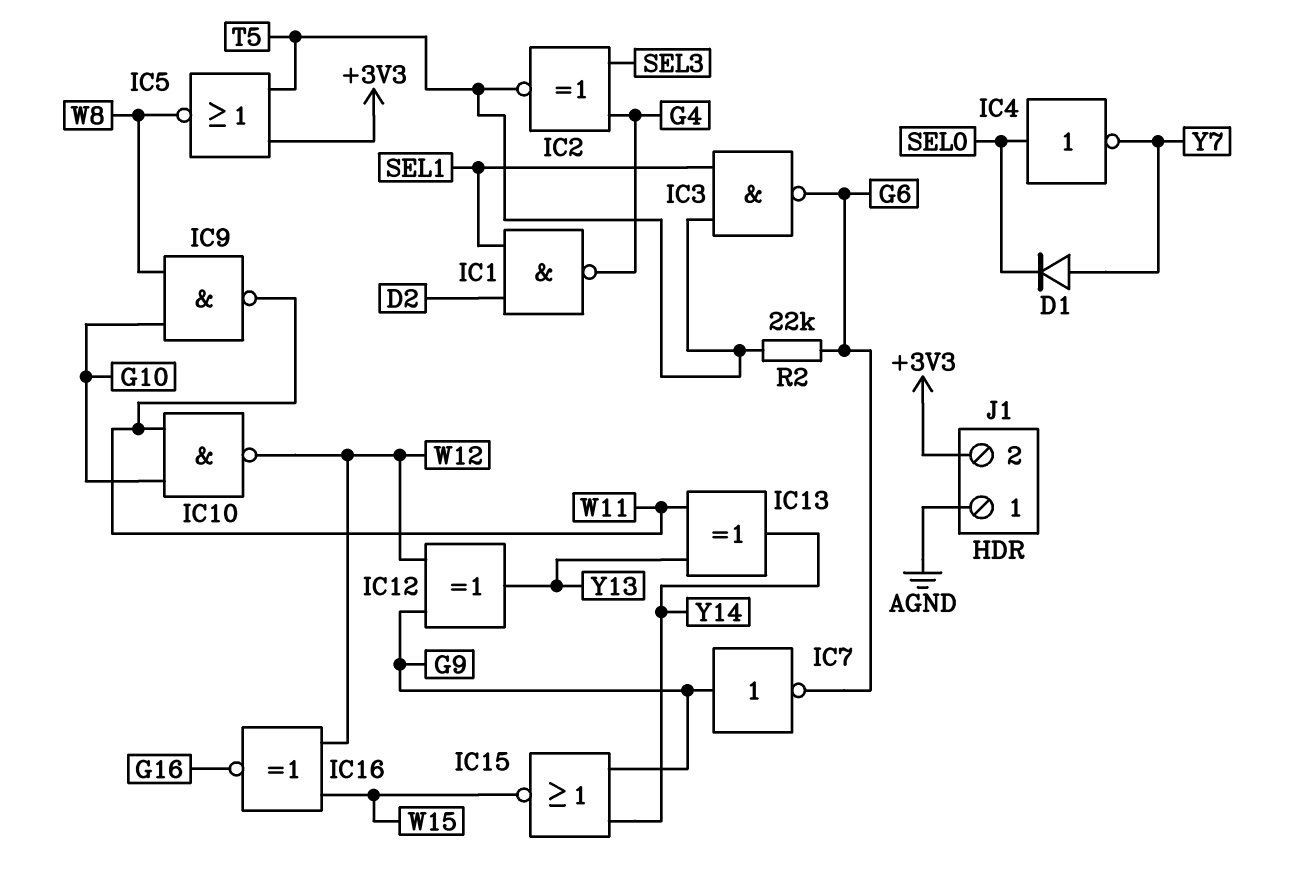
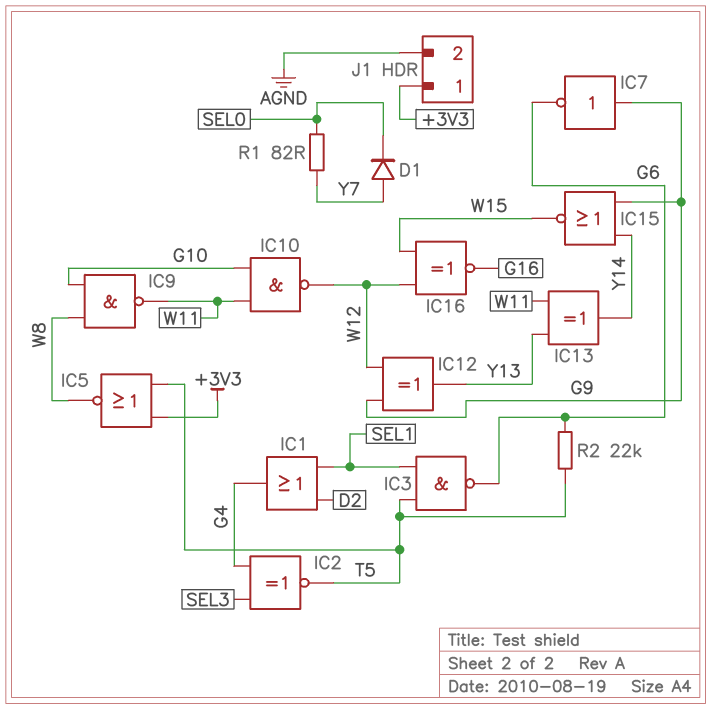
IC1: NAND (in D2, in SEL1, out G4) -> OR (in D2, in SEL1, out G4)
IC4: NOT (in SEL0, out Y7) -> none
J1 pin 1: AGND -> +3V3
J1 pin 2: +3V3 -> AGND
R1: none -> 82 (SEL0, Y7)

